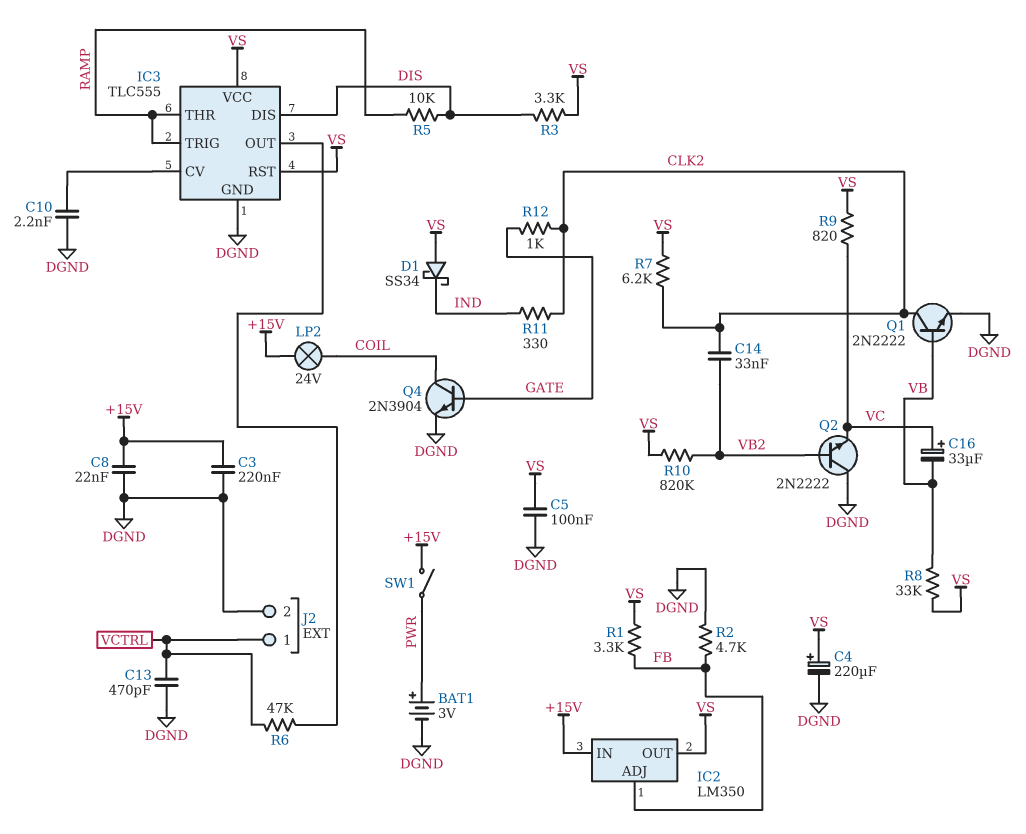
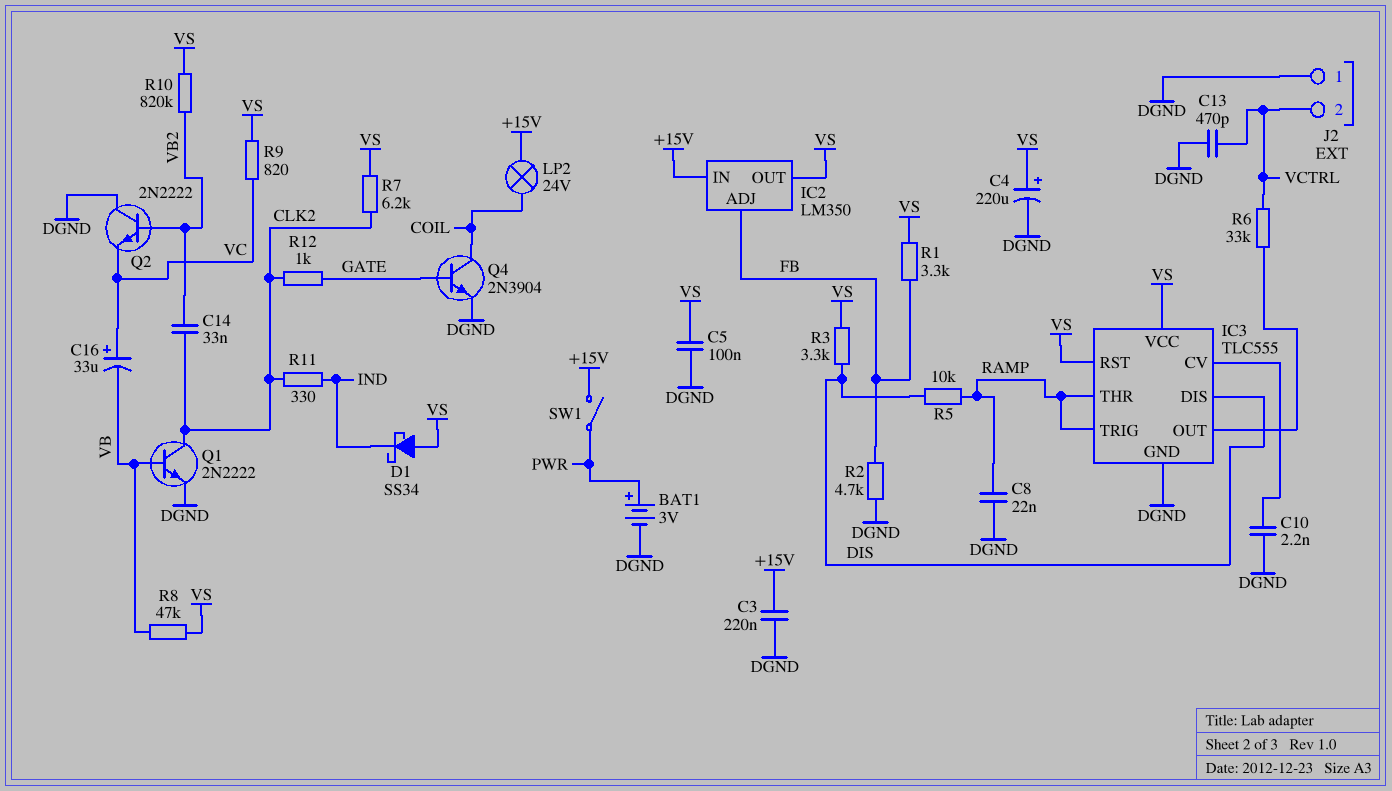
C8: 22nF (+15V, DGND) -> 22nF (DGND, RAMP)
J2 pin 1: VCTRL -> DGND
J2 pin 2: DGND -> VCTRL
R6: 47k (IC3/OUT, VCTRL) -> 33k (IC3/OUT, VCTRL)
R8: 33k (VB, VS) -> 47k (VB, VS)

